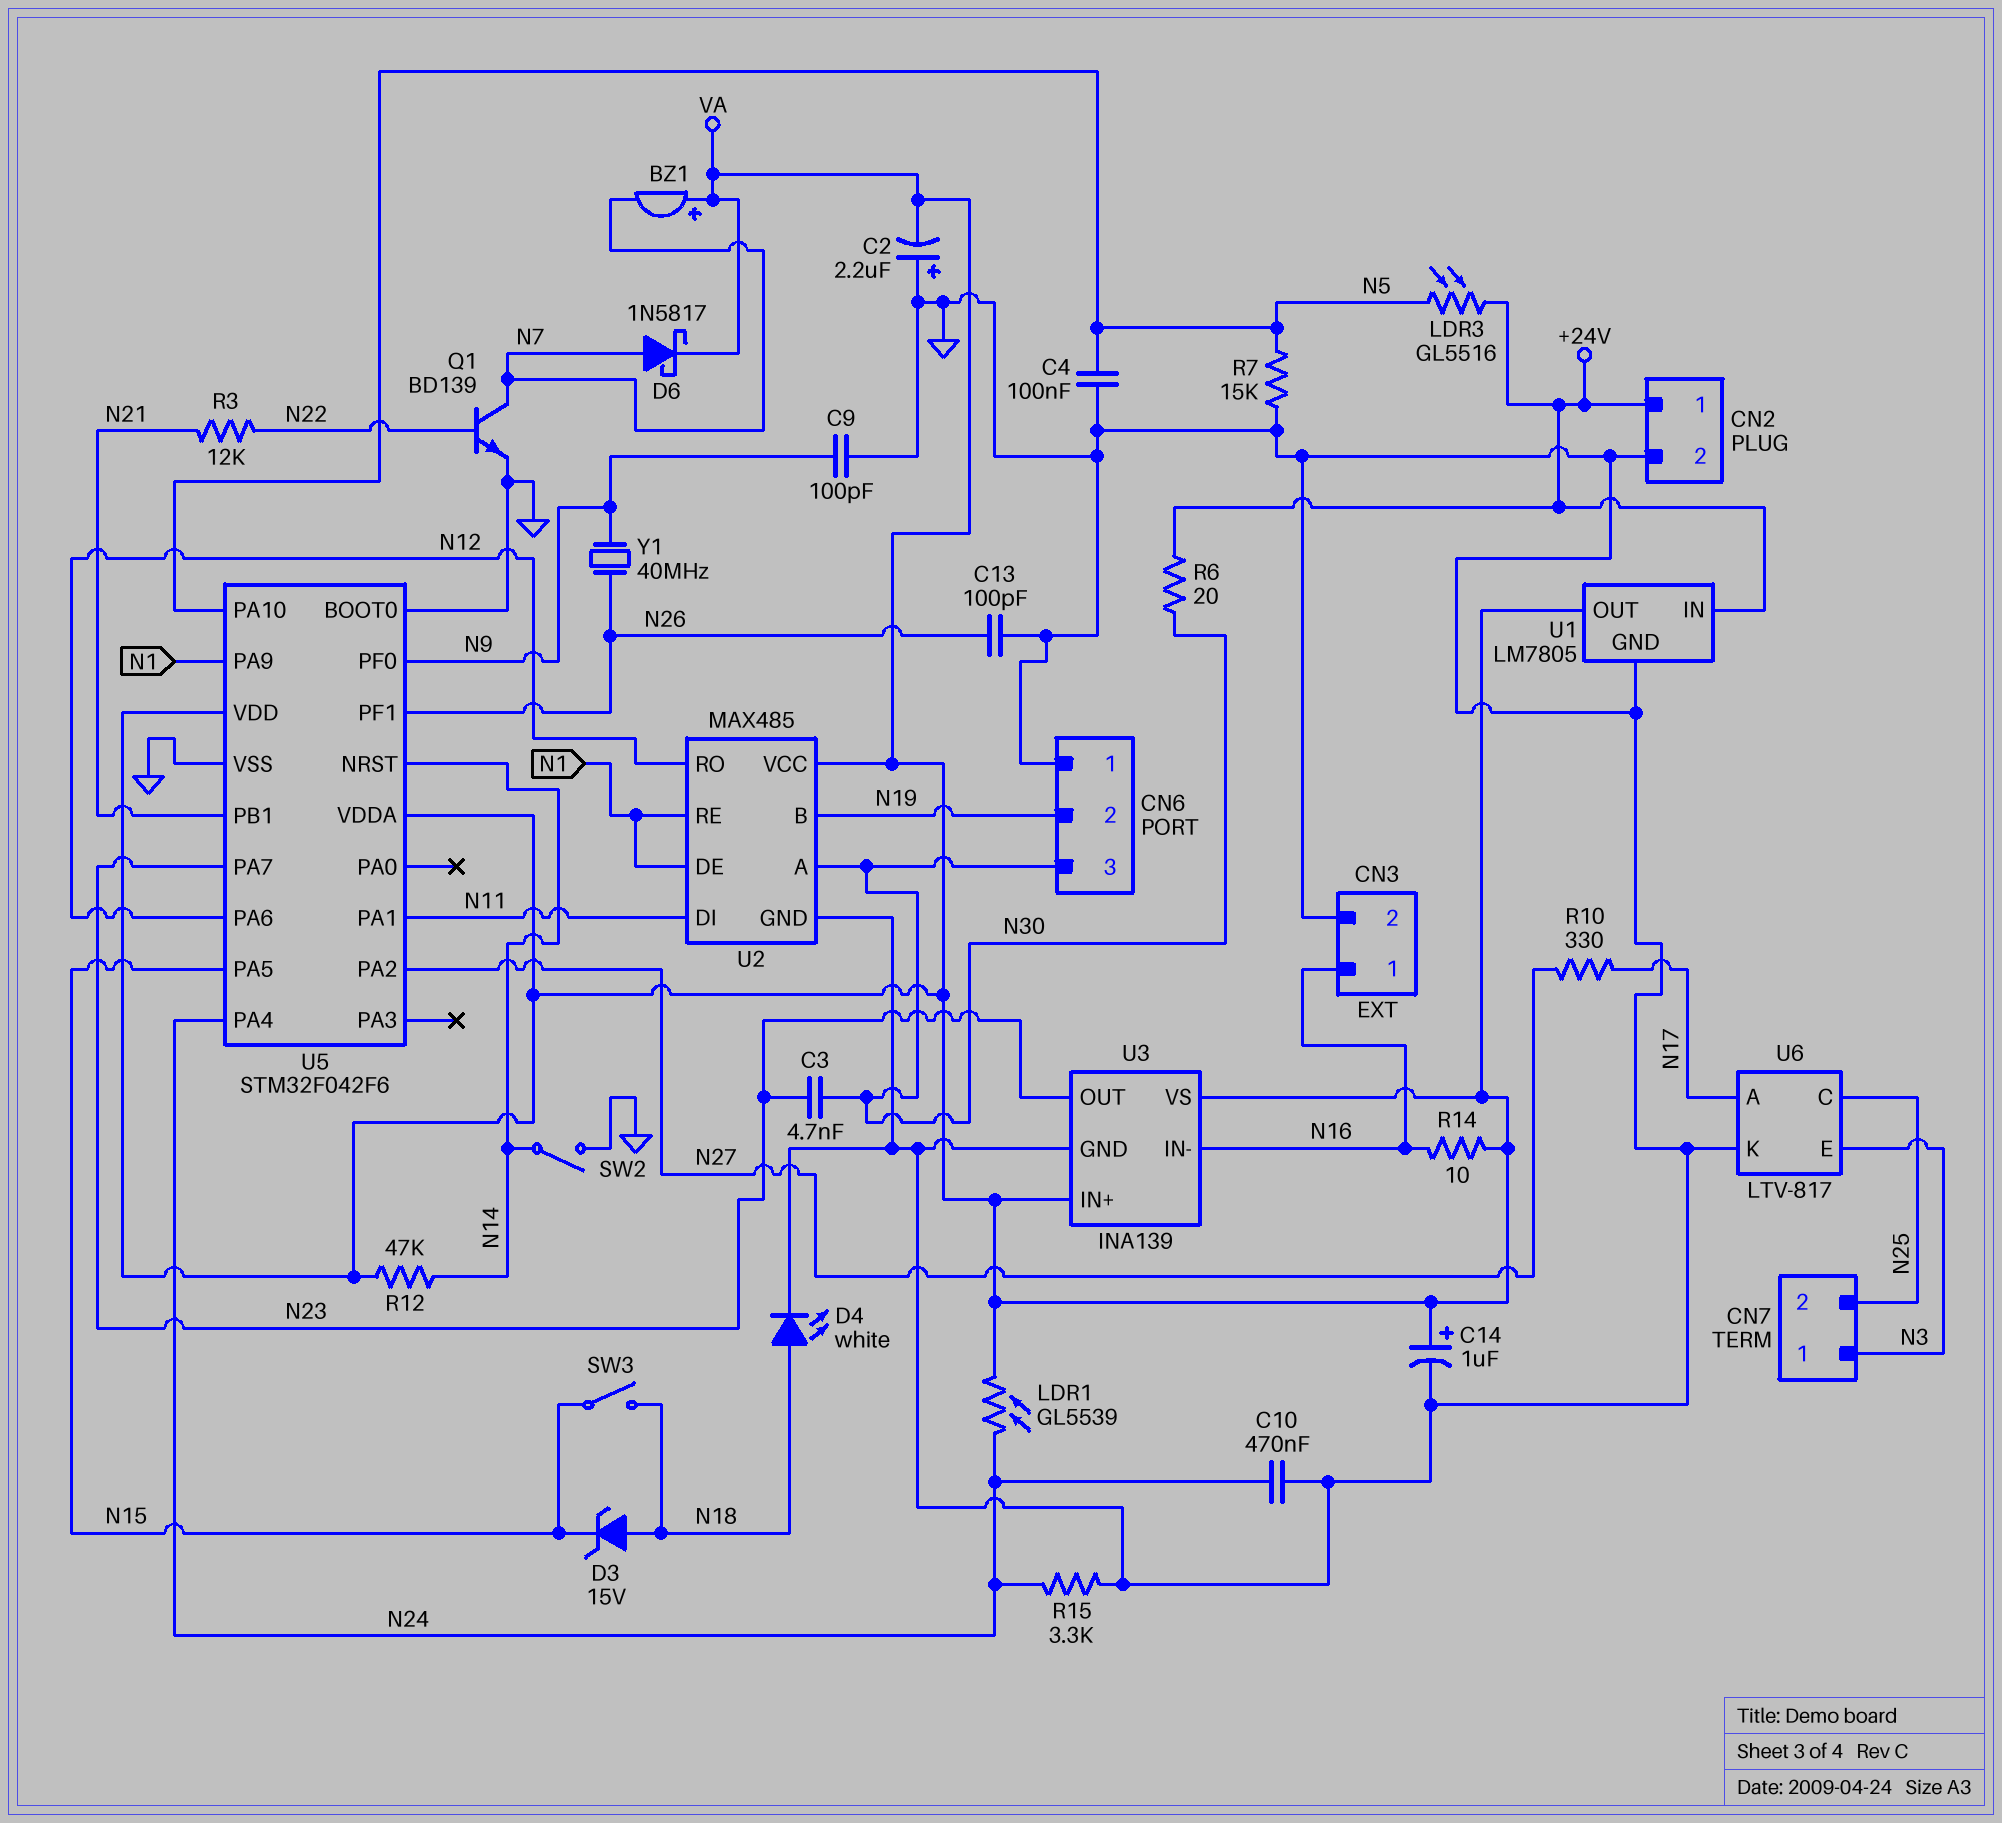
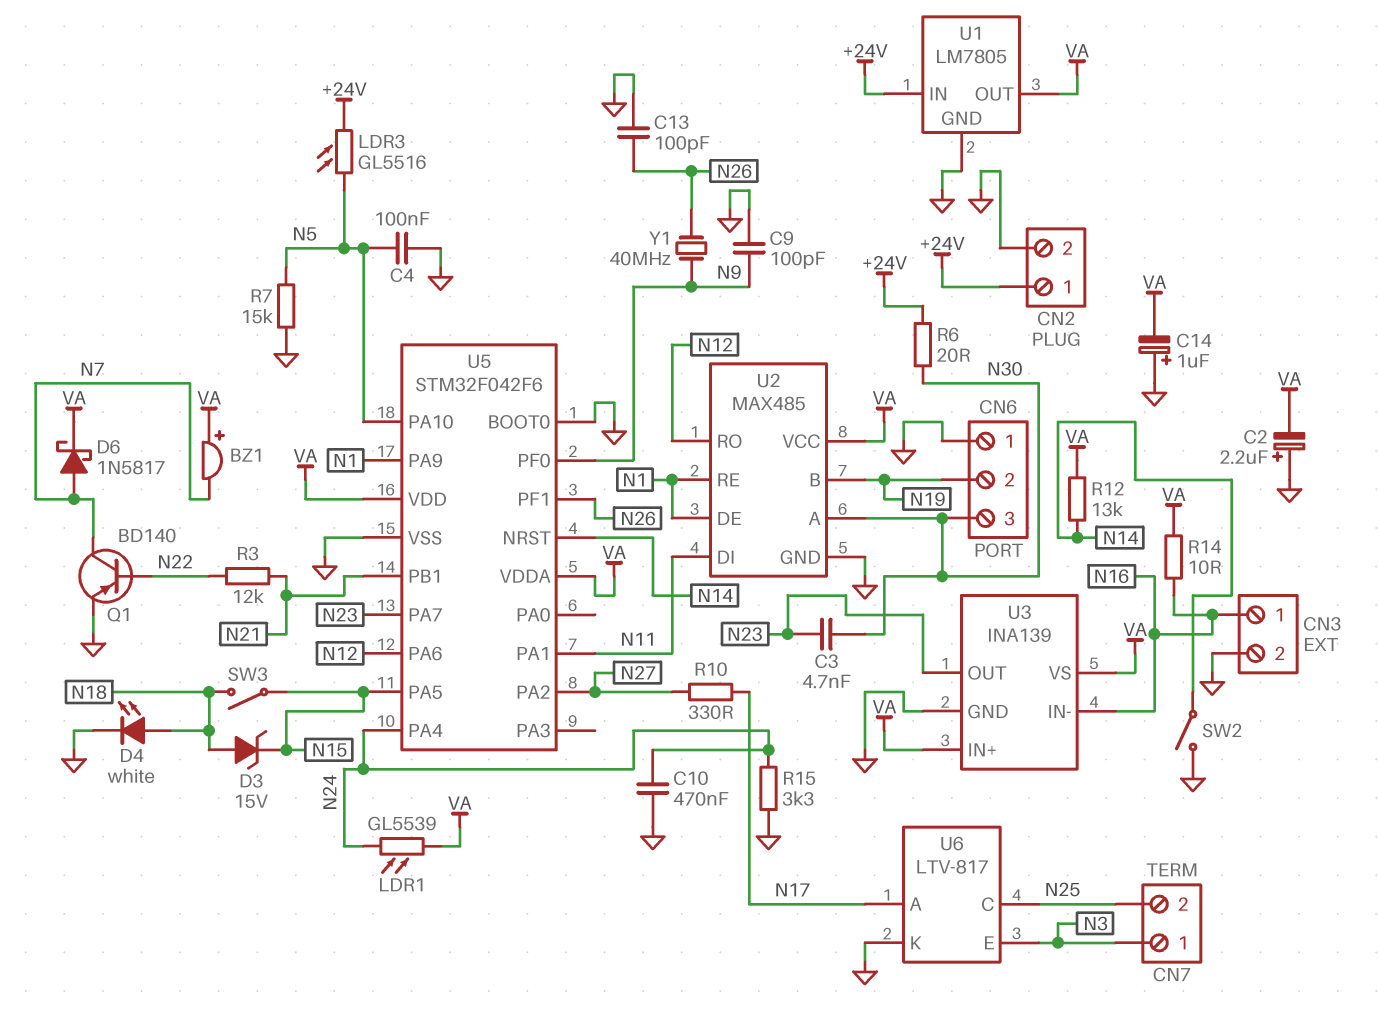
C14: 1uF (plus VA, minus GND) -> 1uF (plus GND, minus VA)
Q1: NPN BD139 (B N22, C N7, E GND) -> PNP BD140 (B N22, C N7, E GND)
R12: 47k (N14, VA) -> 13k (N14, VA)

